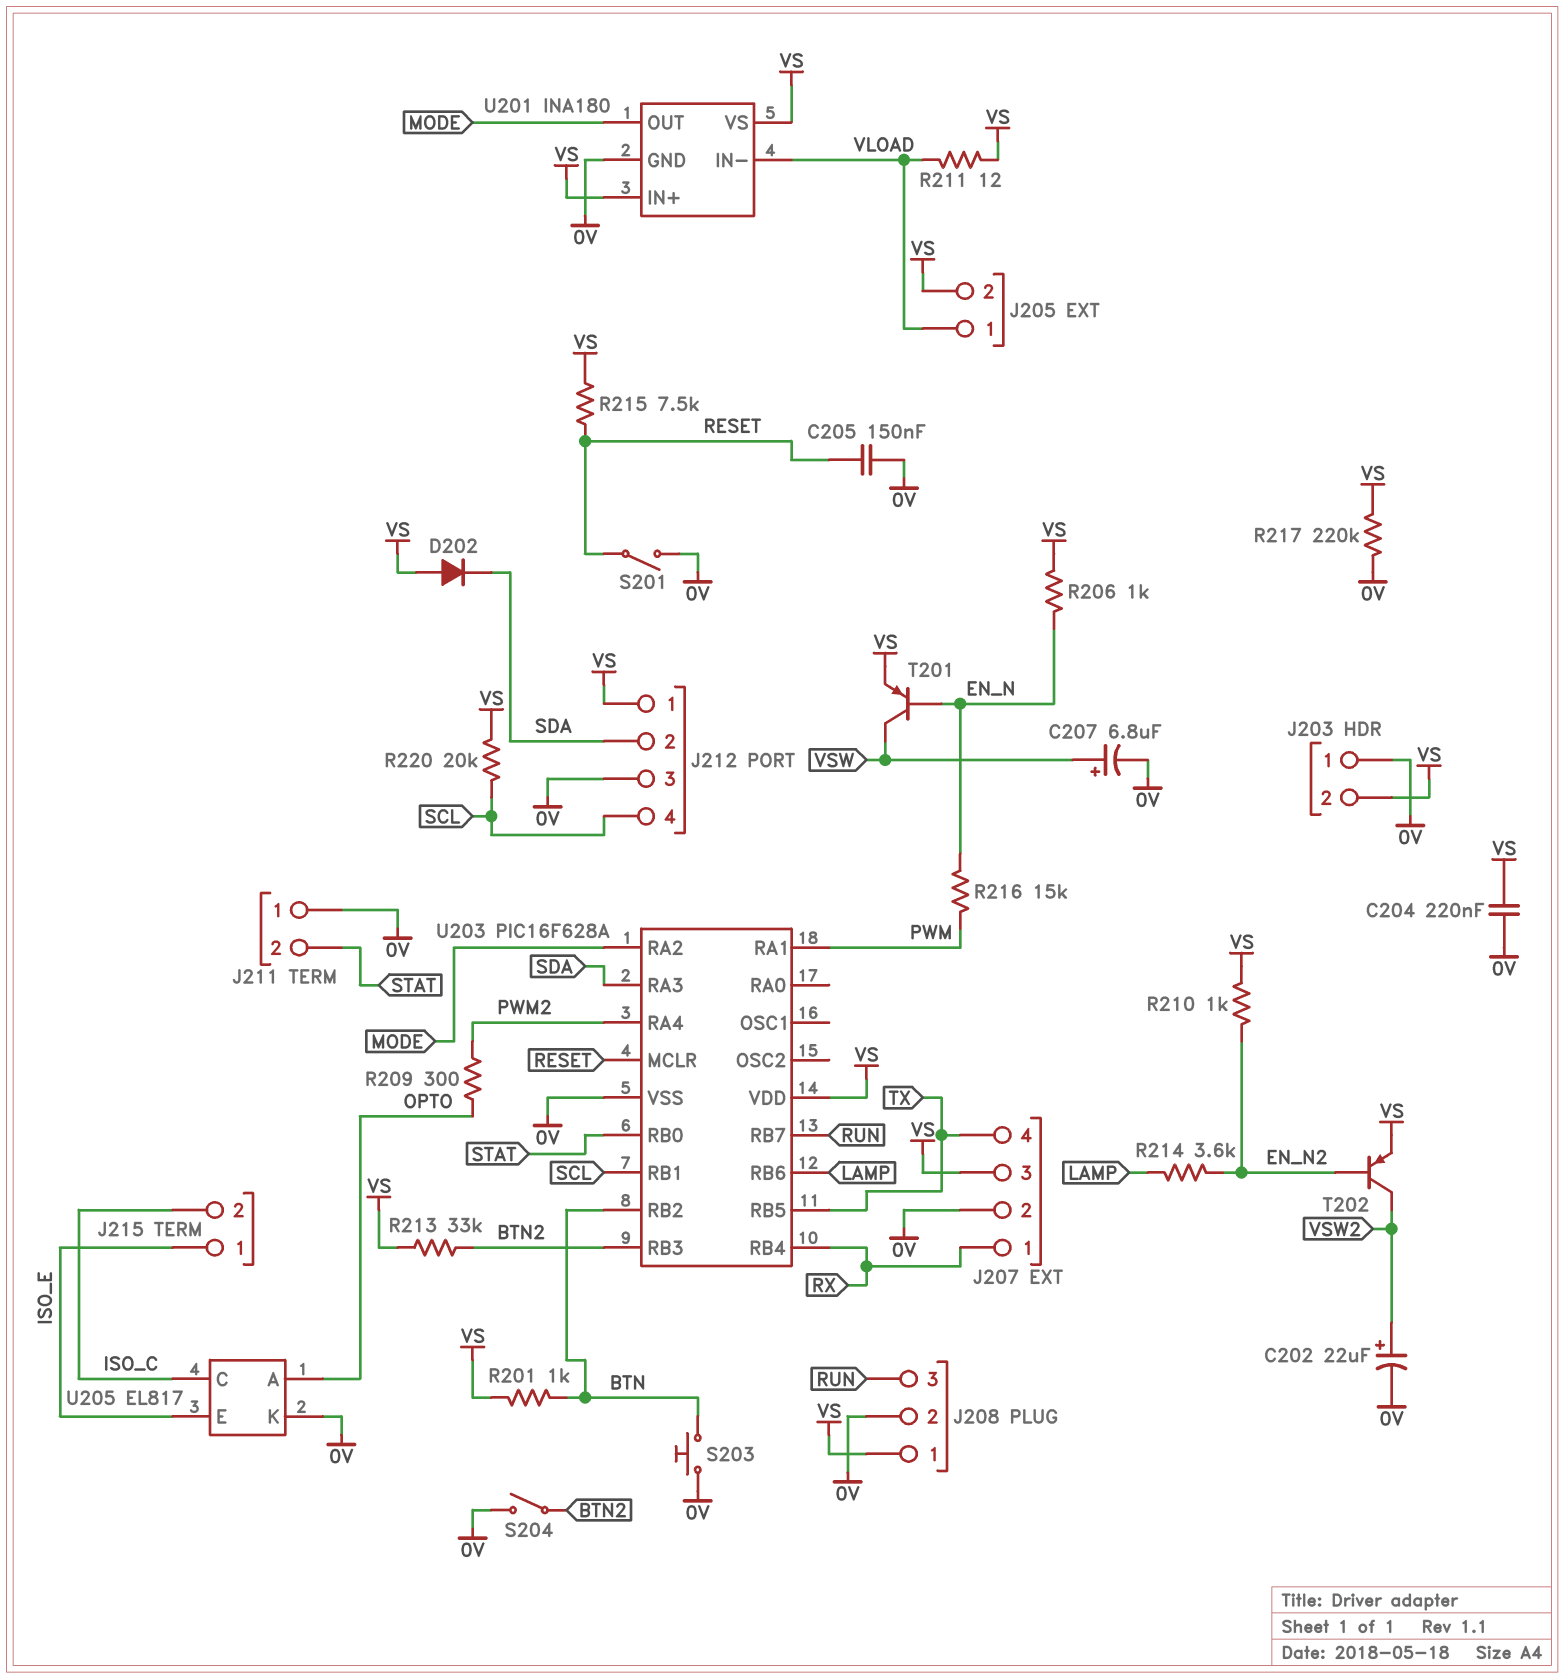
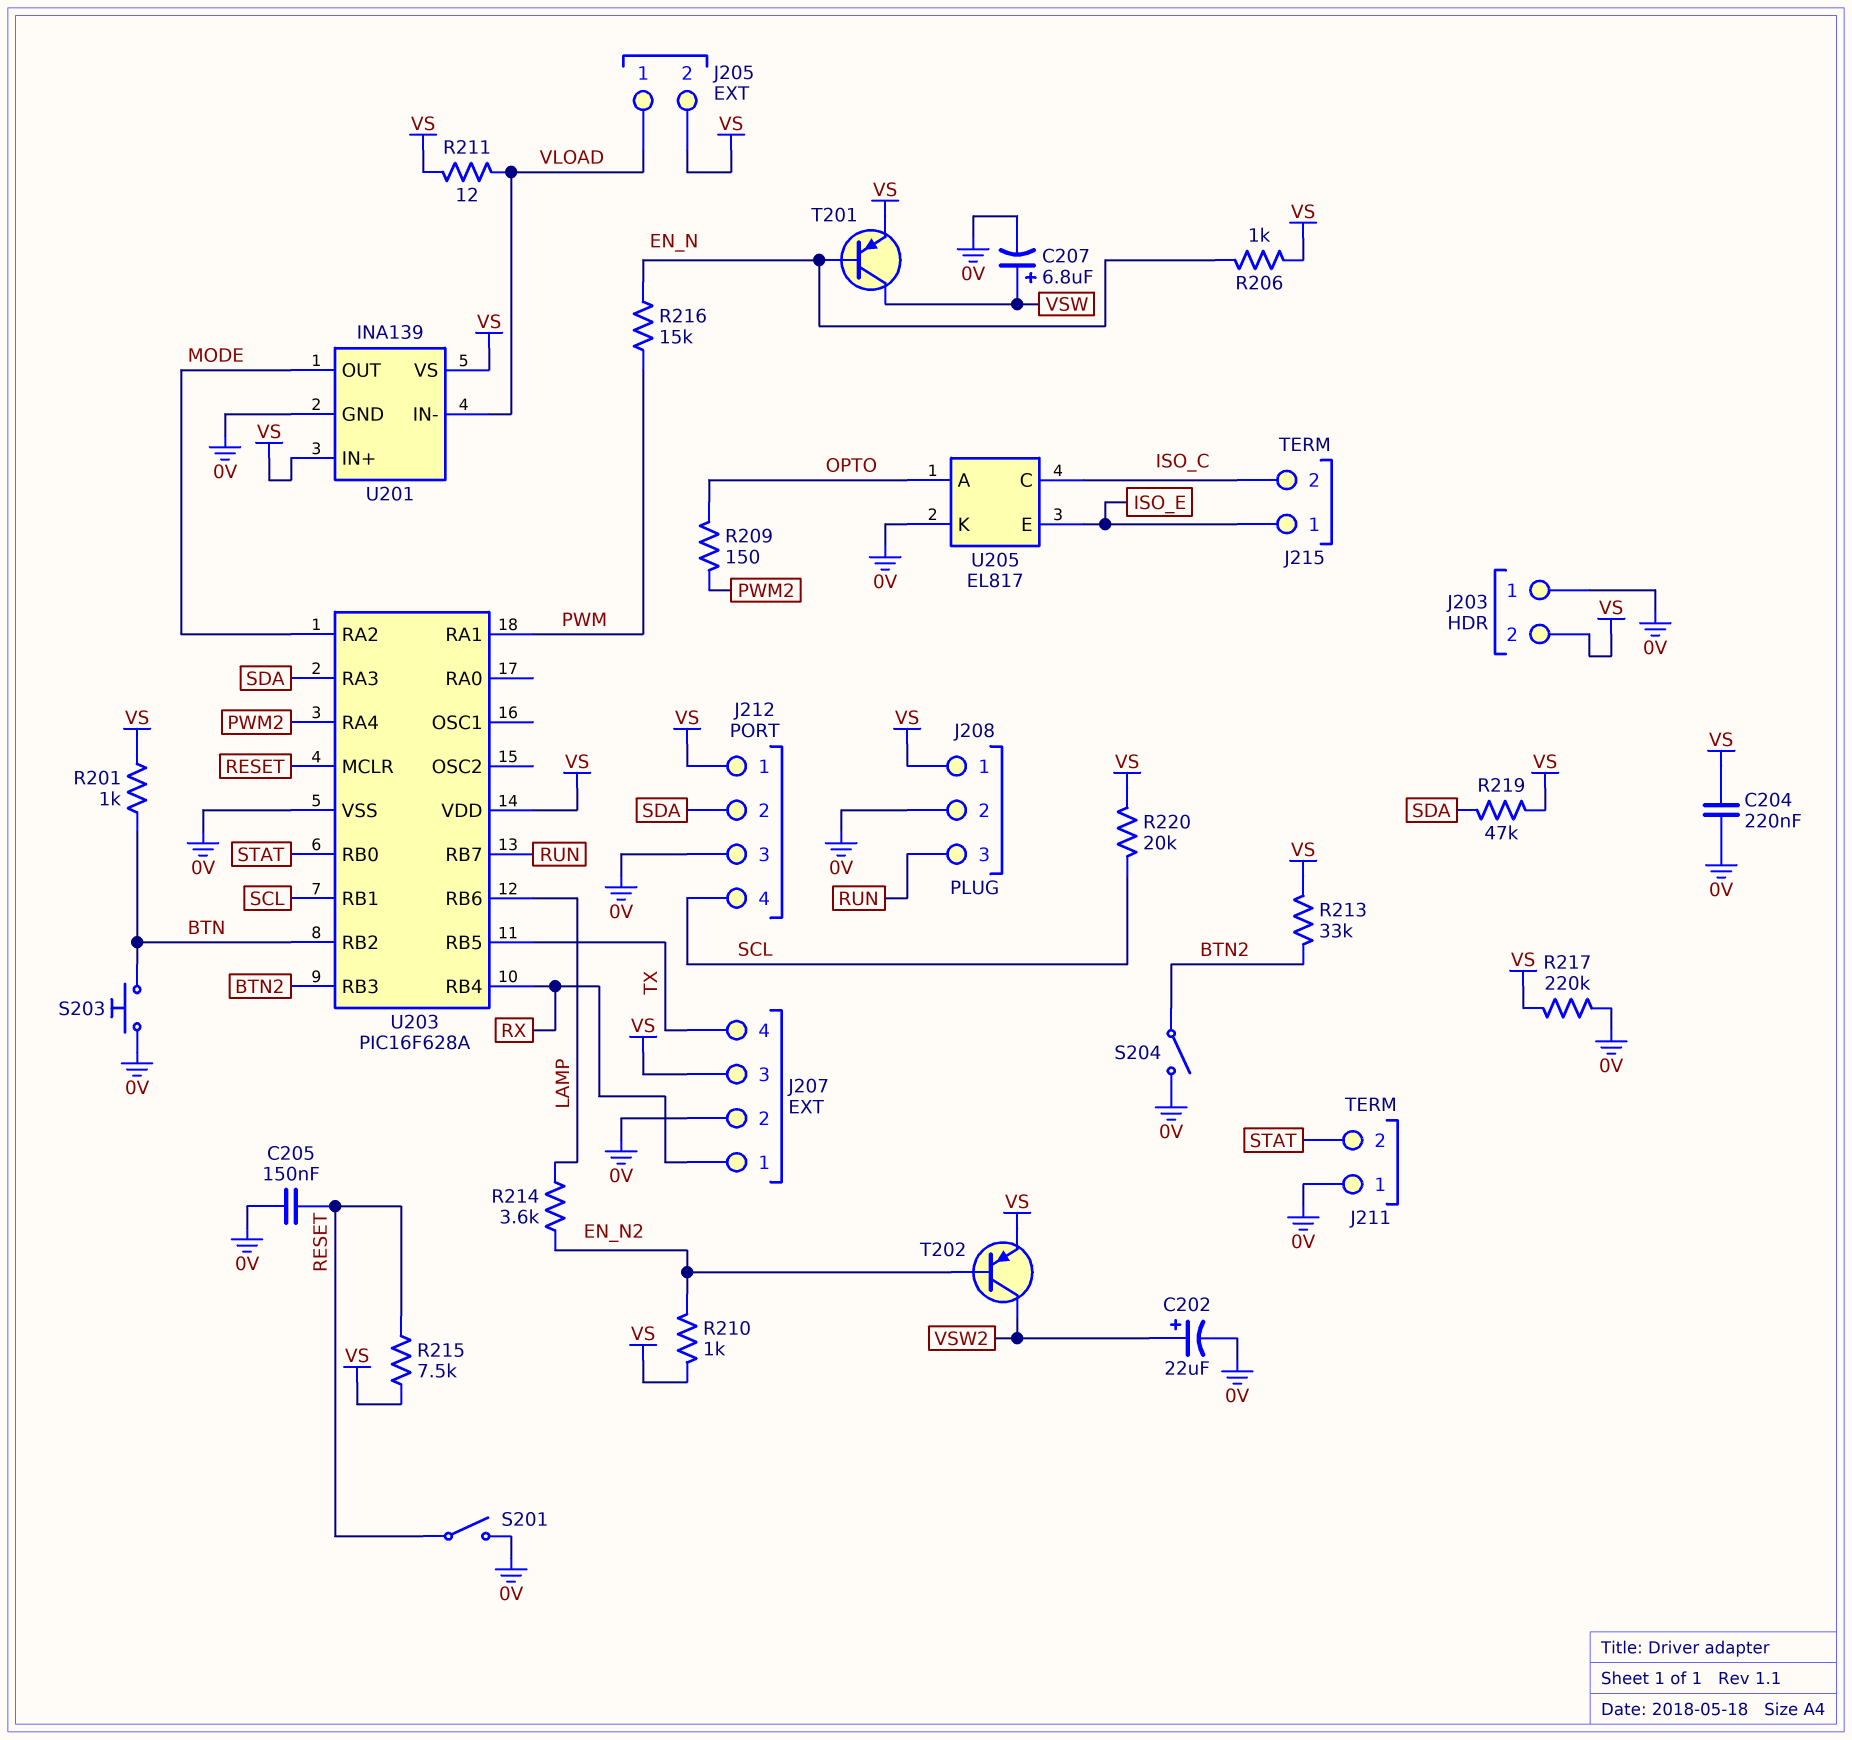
D202: diode (A VS, K SDA) -> none
R209: 300 (OPTO, PWM2) -> 150 (OPTO, PWM2)
R219: none -> 47k (SDA, VS)
U201: INA180 -> INA139

